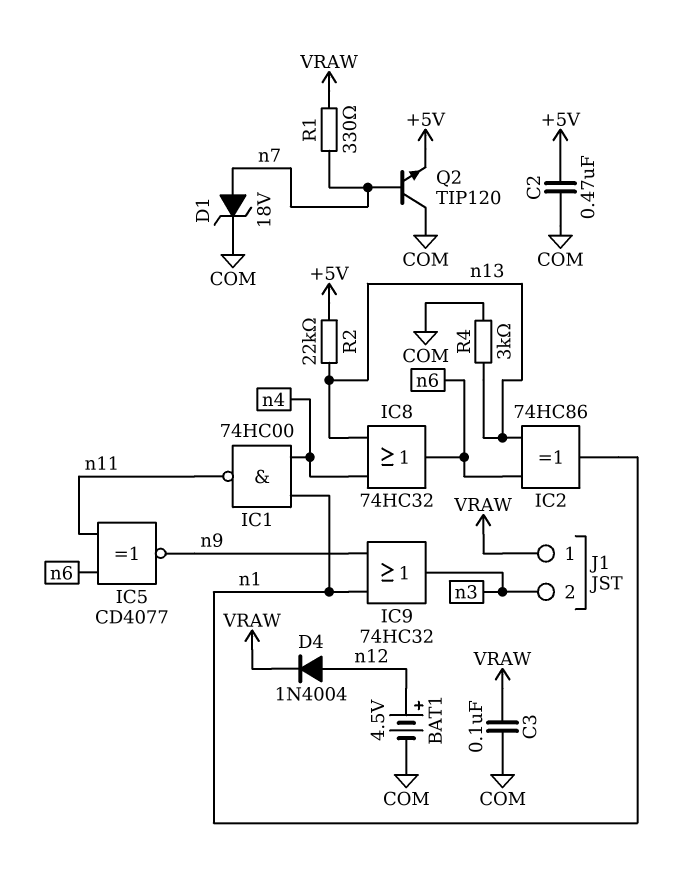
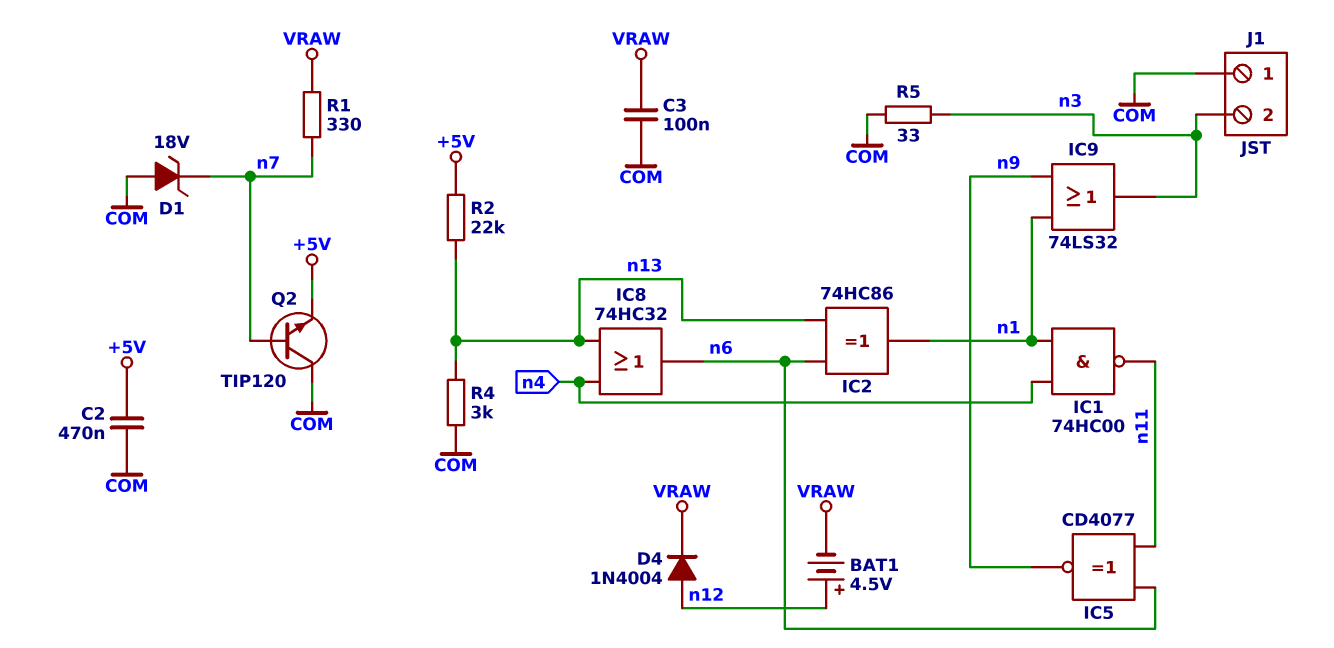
BAT1: 4.5V (plus n12, minus COM) -> 4.5V (plus n12, minus VRAW)
D1: zener 18V (A n7, K COM) -> zener 18V (A COM, K n7)
IC9: OR 74HC32 (in n1, in n9, out n3) -> OR 74LS32 (in n1, in n9, out n3)
J1 pin 1: VRAW -> COM
R5: none -> 33 (COM, n3)

